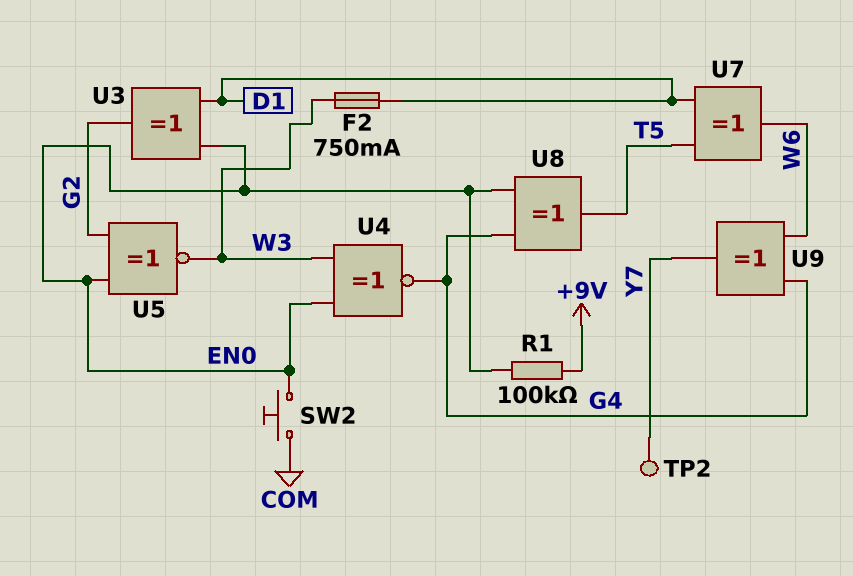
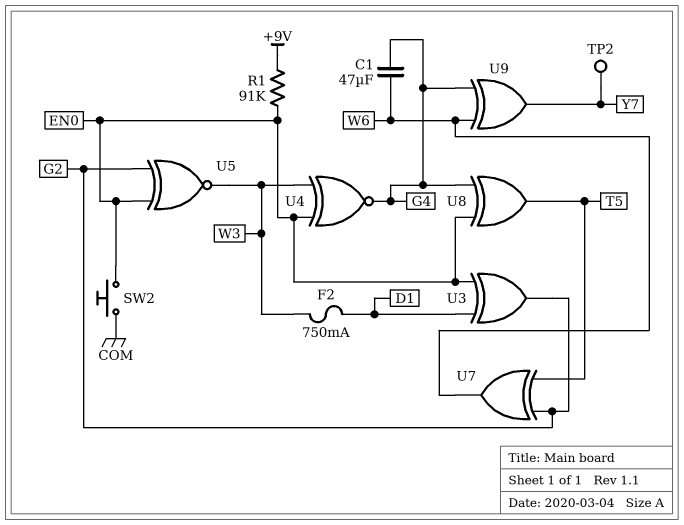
C1: none -> 47uF (G4, W6)
R1: 100k (+9V, EN0) -> 91k (+9V, EN0)
U7: XOR (in D1, in T5, out W6) -> XOR (in G2, in T5, out W6)

